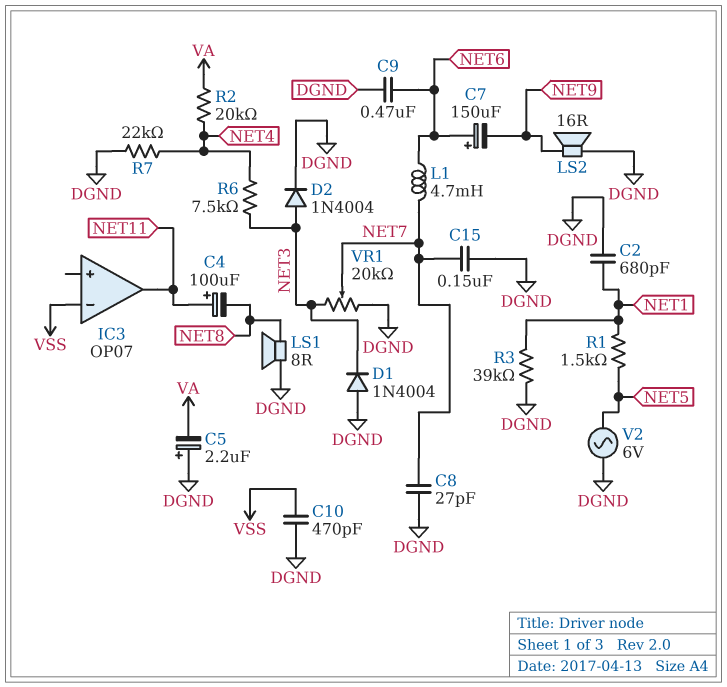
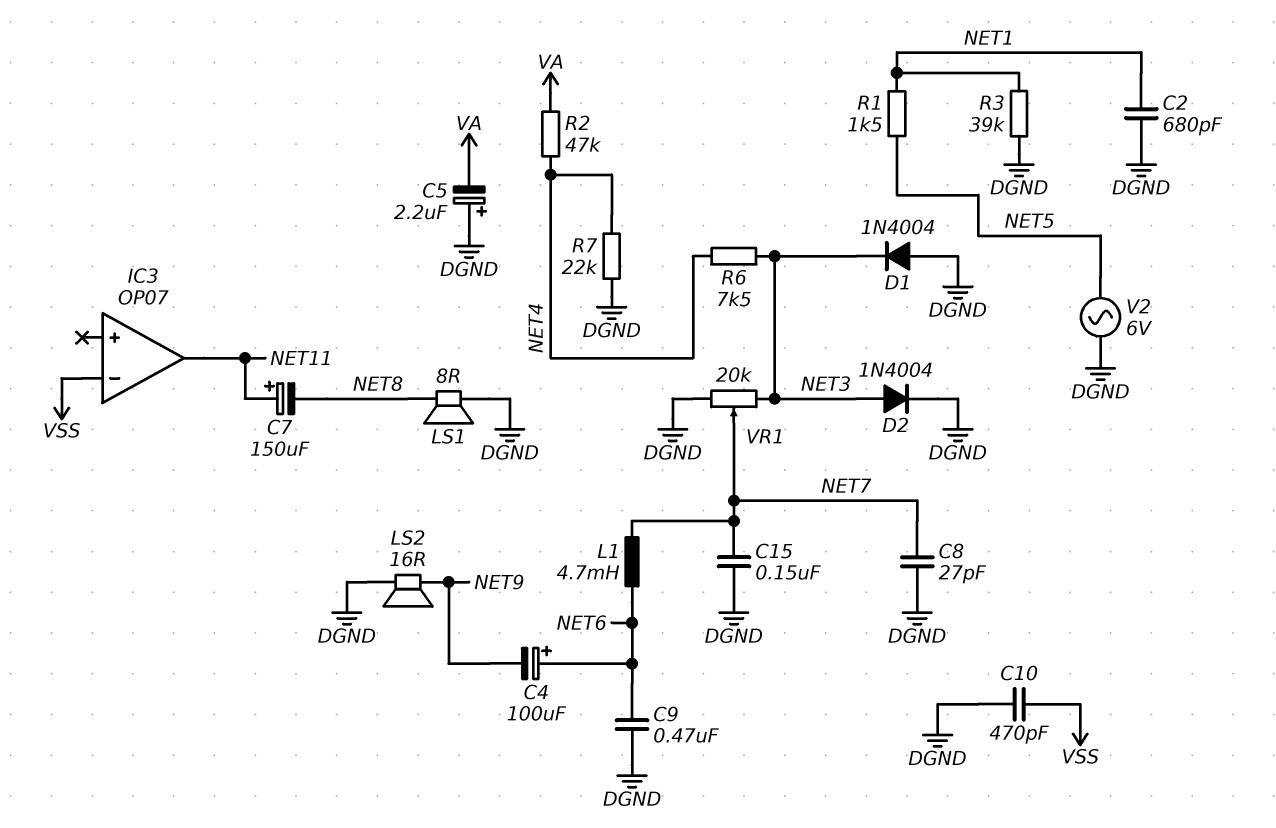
C4: 100uF (plus NET11, minus NET8) -> 100uF (plus NET6, minus NET9)
C7: 150uF (plus NET6, minus NET9) -> 150uF (plus NET11, minus NET8)
R2: 20k (NET4, VA) -> 47k (NET4, VA)

